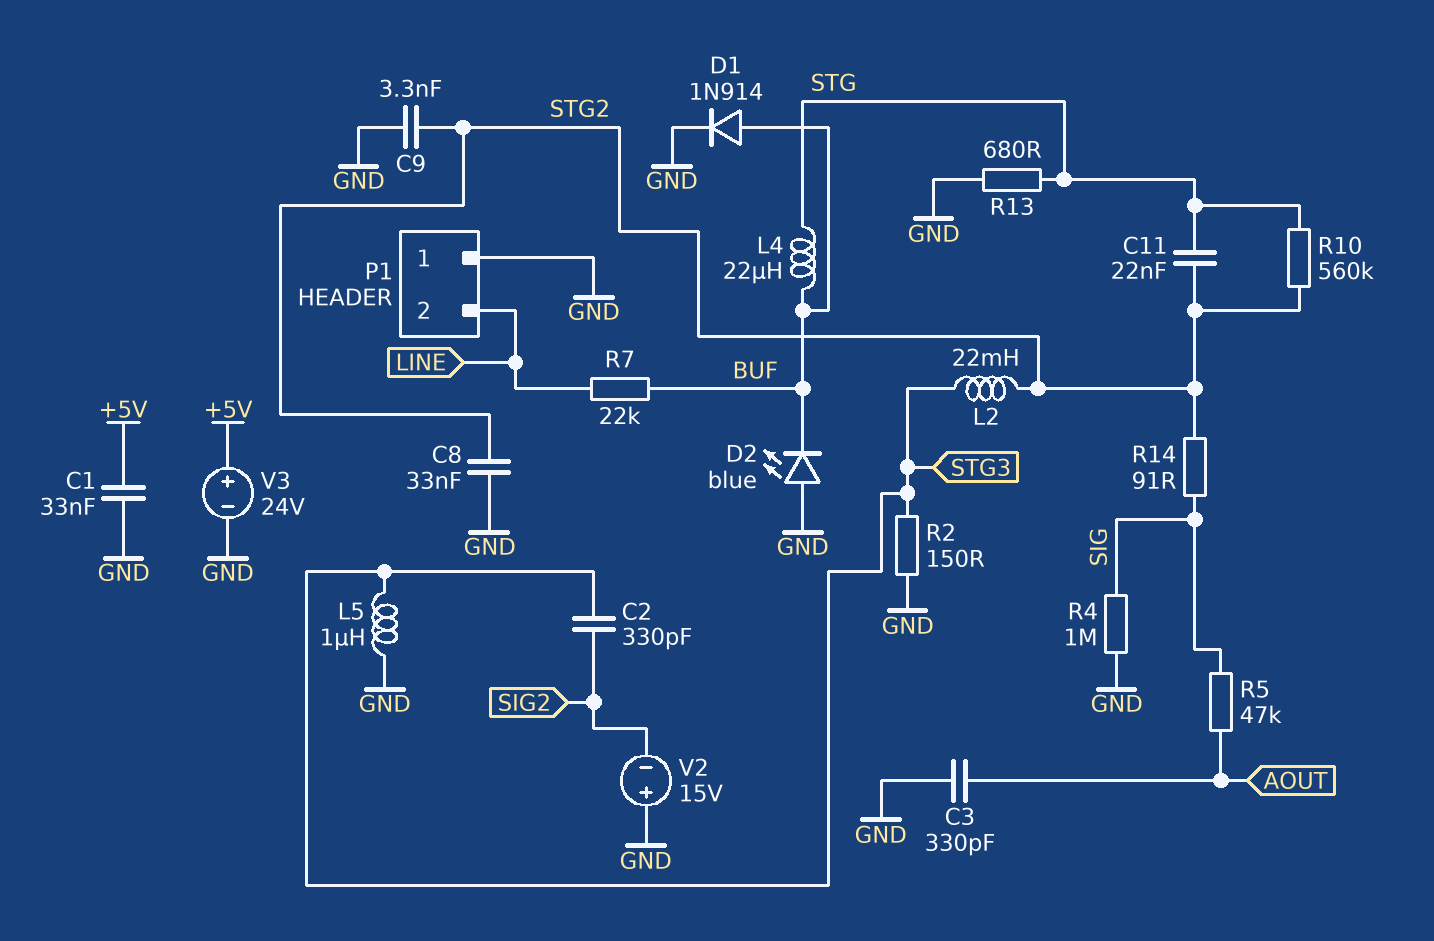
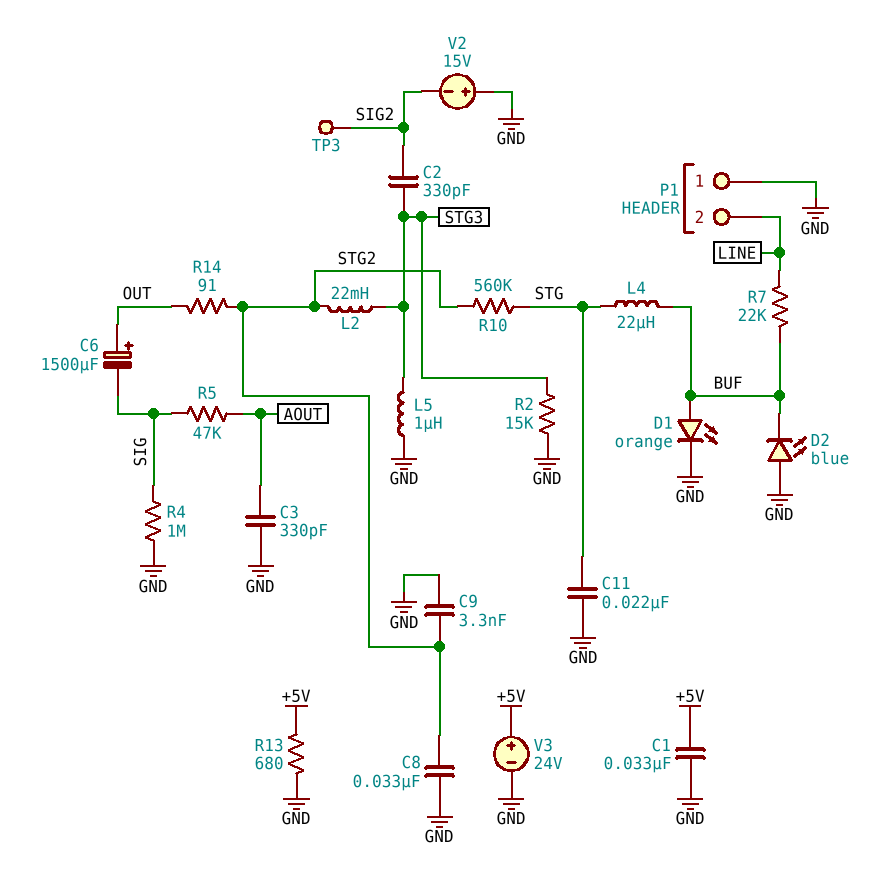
C6: none -> 1500uF (plus OUT, minus SIG)
C11: 22nF (STG, STG2) -> 22nF (GND, STG)
D1: diode 1N914 (A BUF, K GND) -> LED orange (A BUF, K GND)
R2: 150 (GND, STG3) -> 15k (GND, STG3)
R13: 680 (GND, STG) -> 680 (+5V, GND)
R14: 91 (SIG, STG2) -> 91 (OUT, STG2)
TP3: none -> test point (SIG2)

